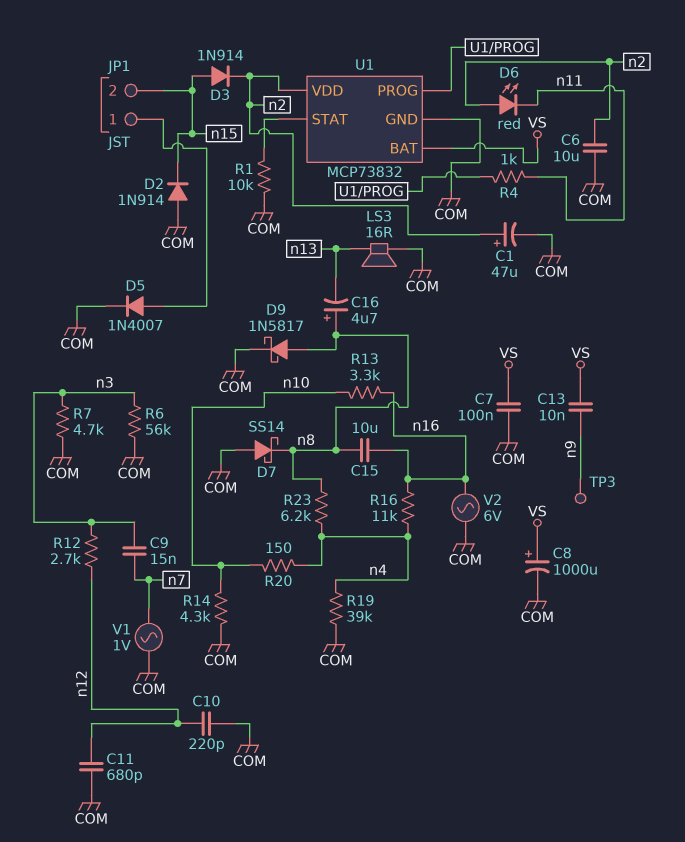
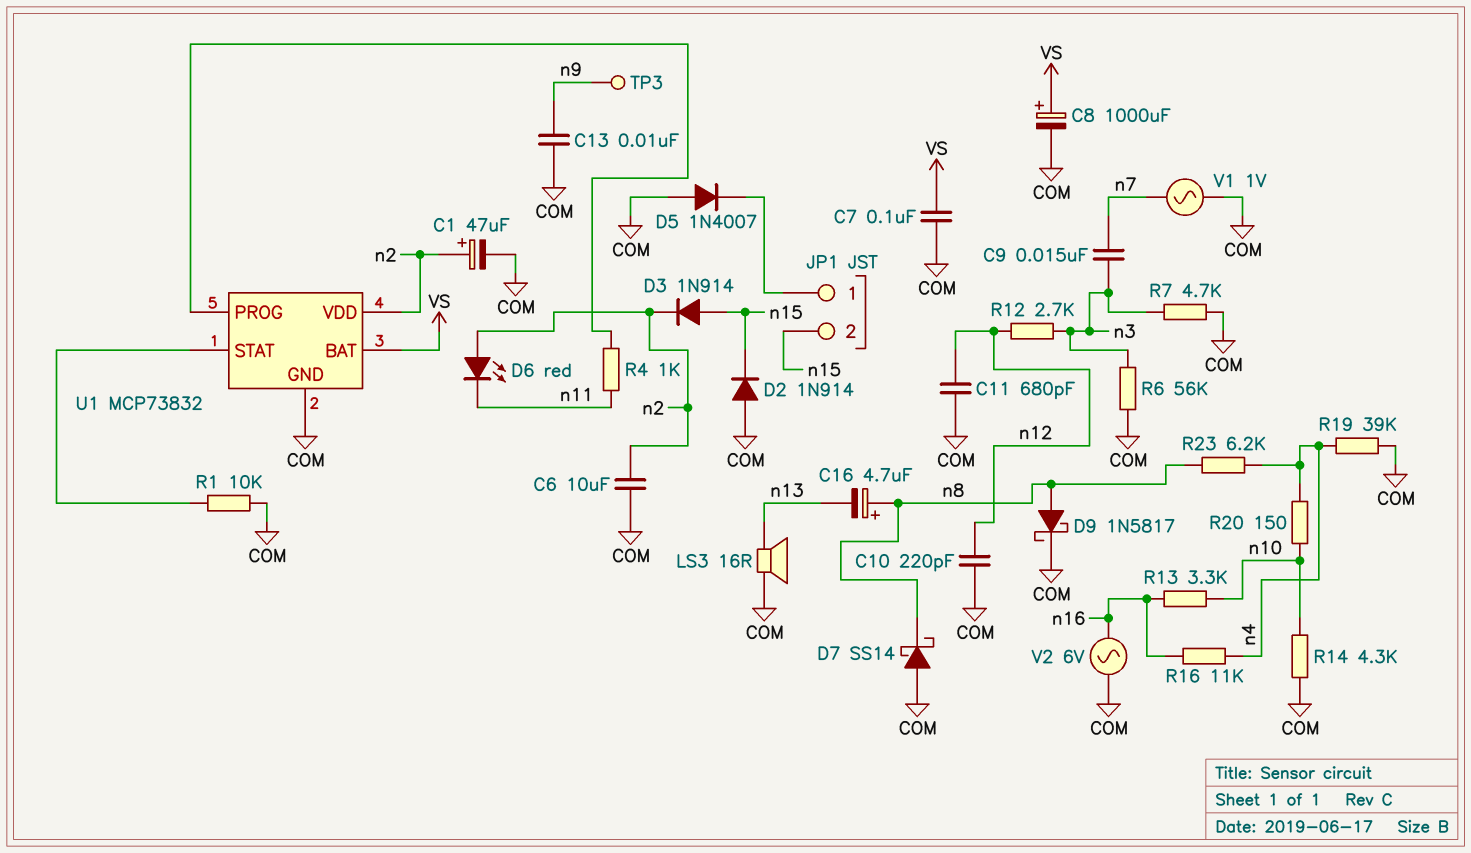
C13: 10nF (VS, n9) -> 10nF (COM, n9)
C15: 10uF (n8, n16) -> none
D5: diode 1N4007 (A JP1/1, K COM) -> diode 1N4007 (A COM, K JP1/1)

